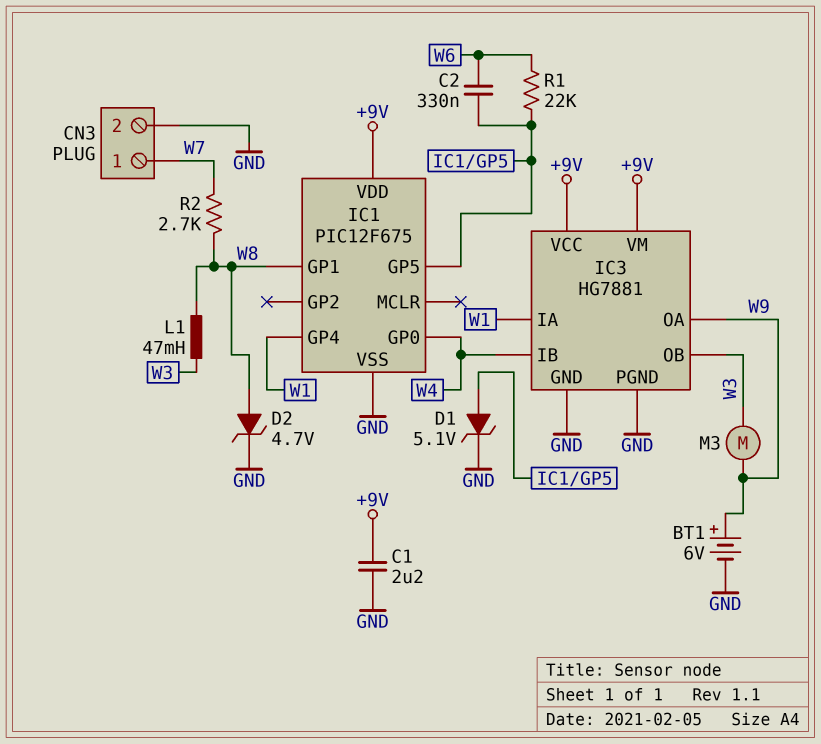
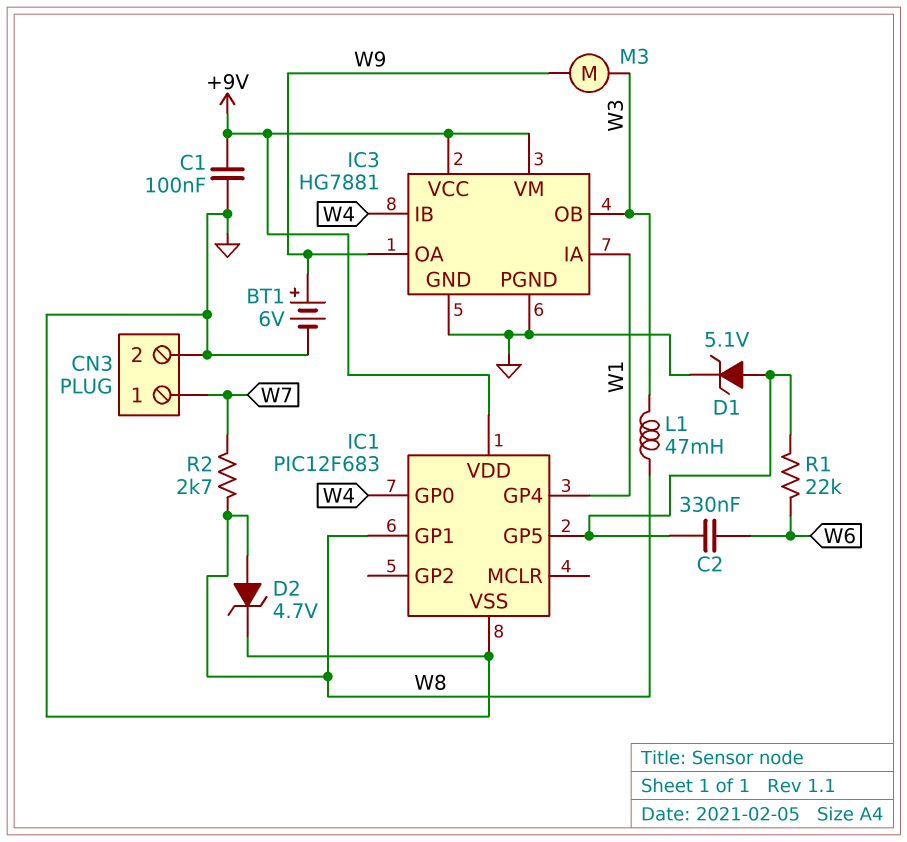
C1: 2.2uF (+9V, GND) -> 100nF (+9V, GND)
IC1: PIC12F675 -> PIC12F683

